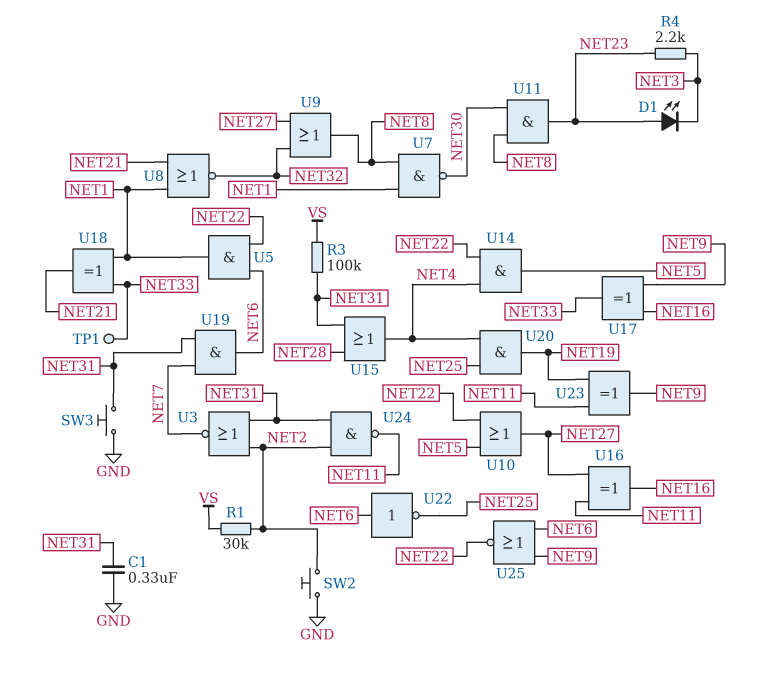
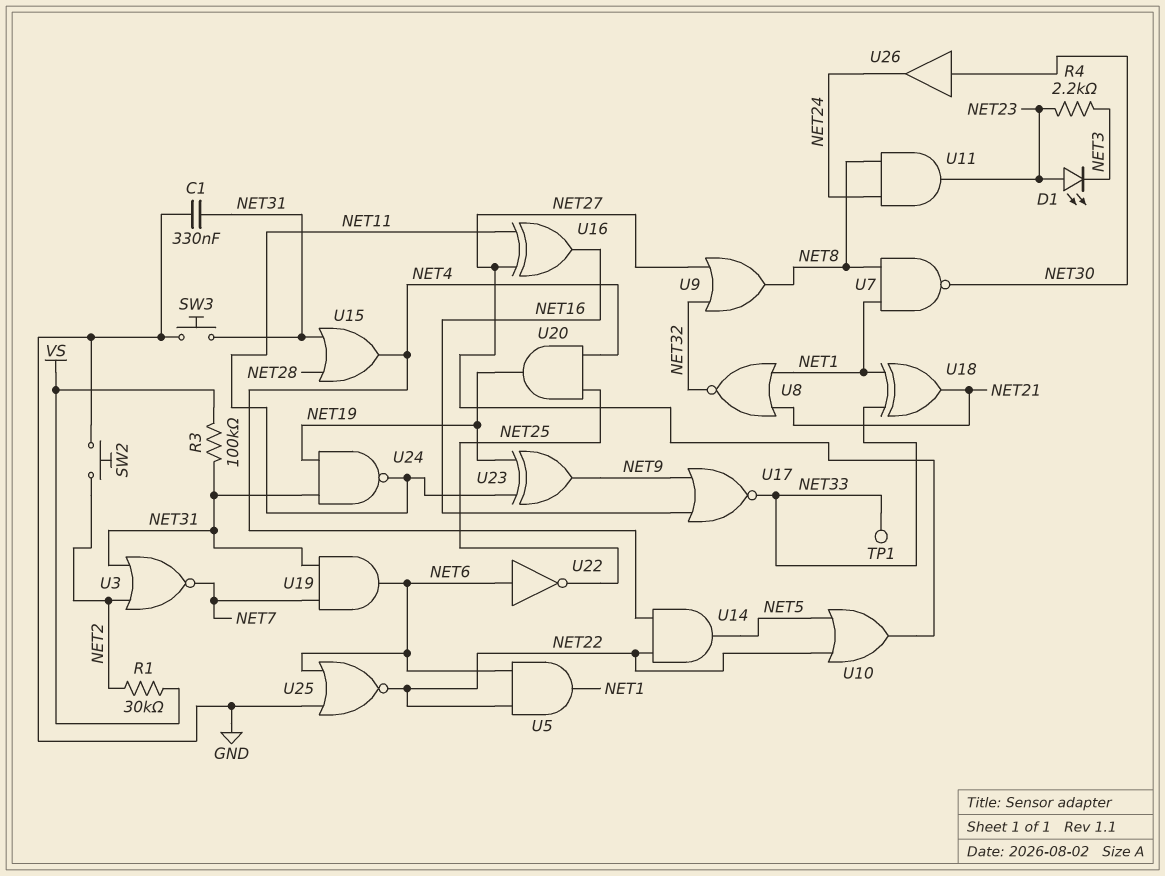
U11: AND (in NET8, in NET30, out NET23) -> AND (in NET8, in NET24, out NET23)
U17: XOR (in NET9, in NET16, out NET33) -> NOR (in NET9, in NET16, out NET33)
U24: NAND (in NET2, in NET31, out NET11) -> NAND (in NET19, in NET31, out NET11)
U25: NOR (in NET6, in NET9, out NET22) -> NOR (in GND, in NET6, out NET22)
U26: none -> buffer (in NET30, out NET24)

